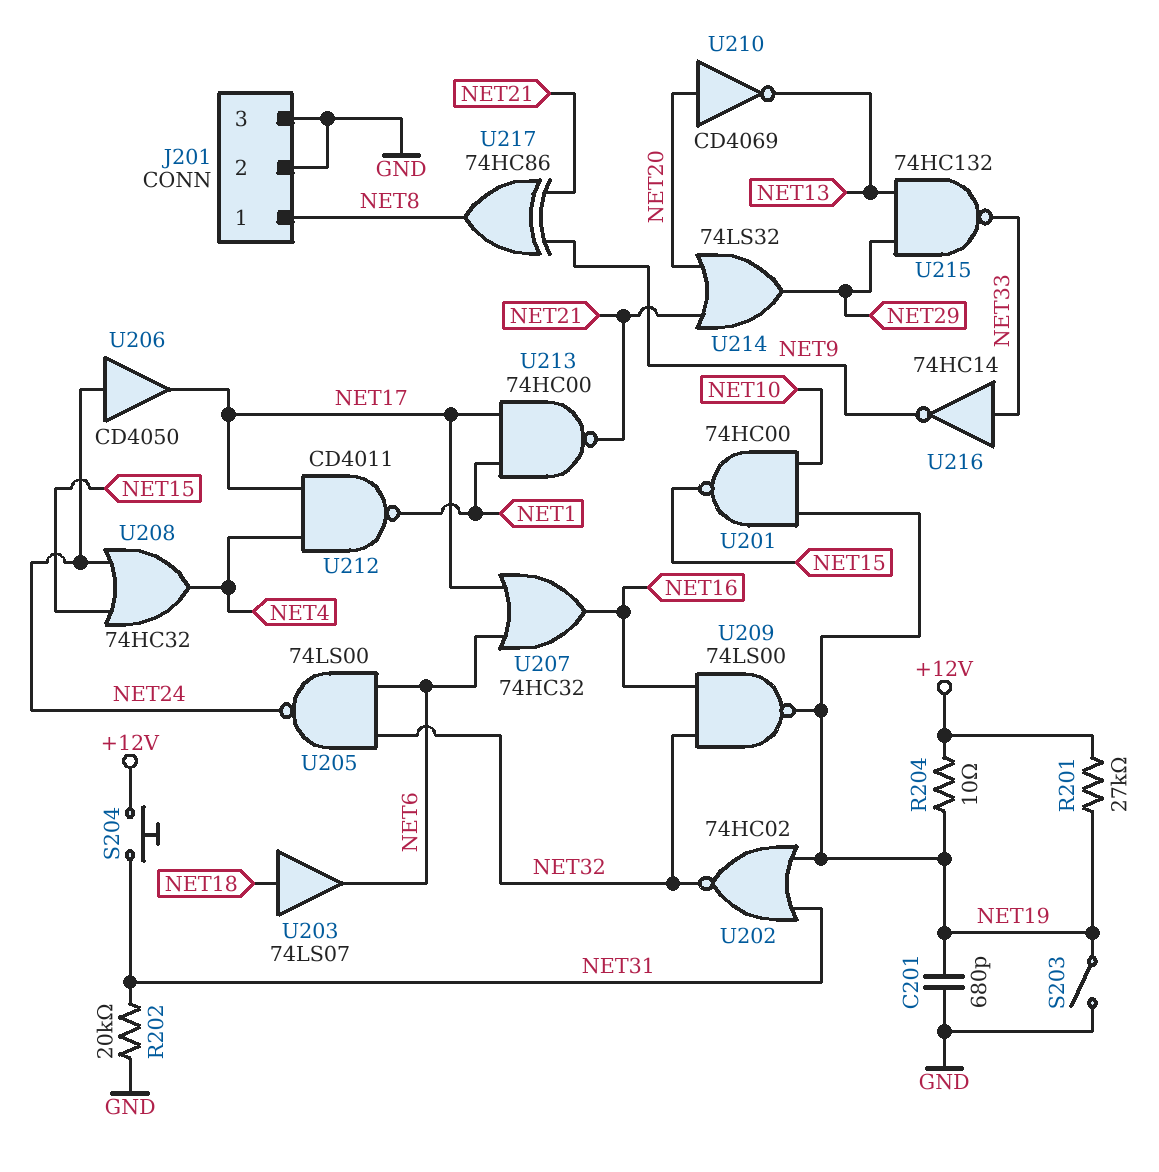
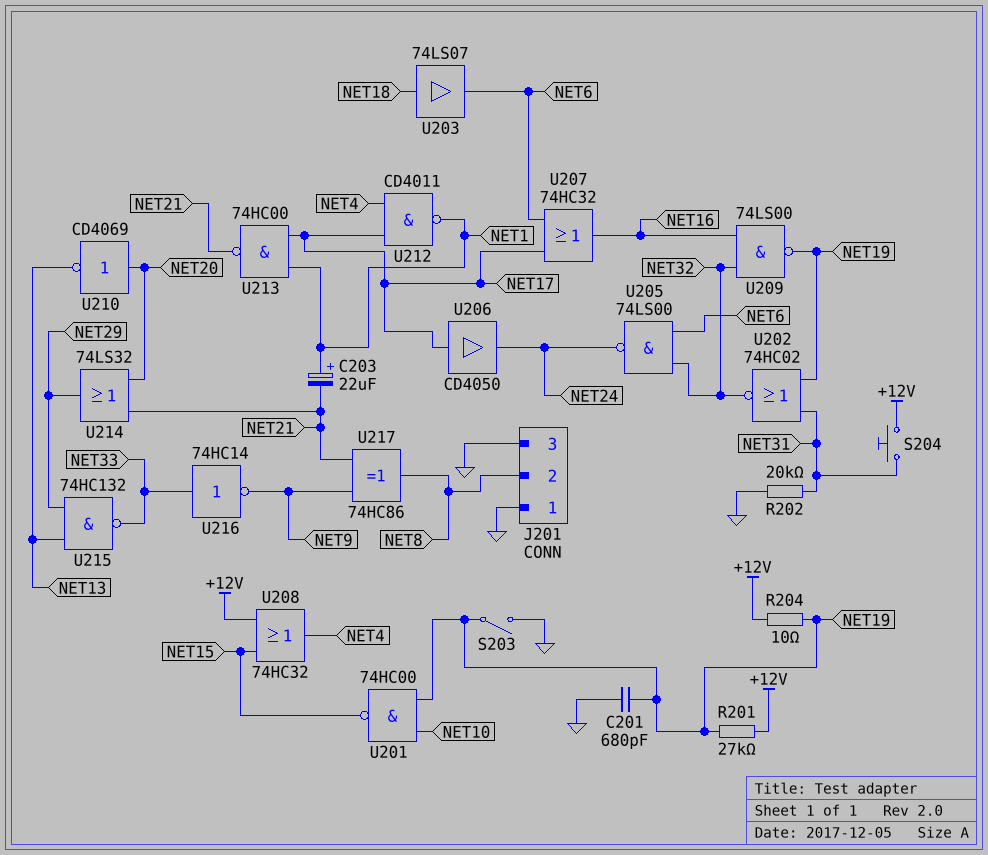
C203: none -> 22uF (plus NET1, minus NET21)
J201 pin 1: NET8 -> GND
J201 pin 2: GND -> NET8
U206: buffer CD4050 (in NET24, out NET17) -> buffer CD4050 (in NET17, out NET24)
U208: OR 74HC32 (in NET15, in NET24, out NET4) -> OR 74HC32 (in +12V, in NET15, out NET4)

